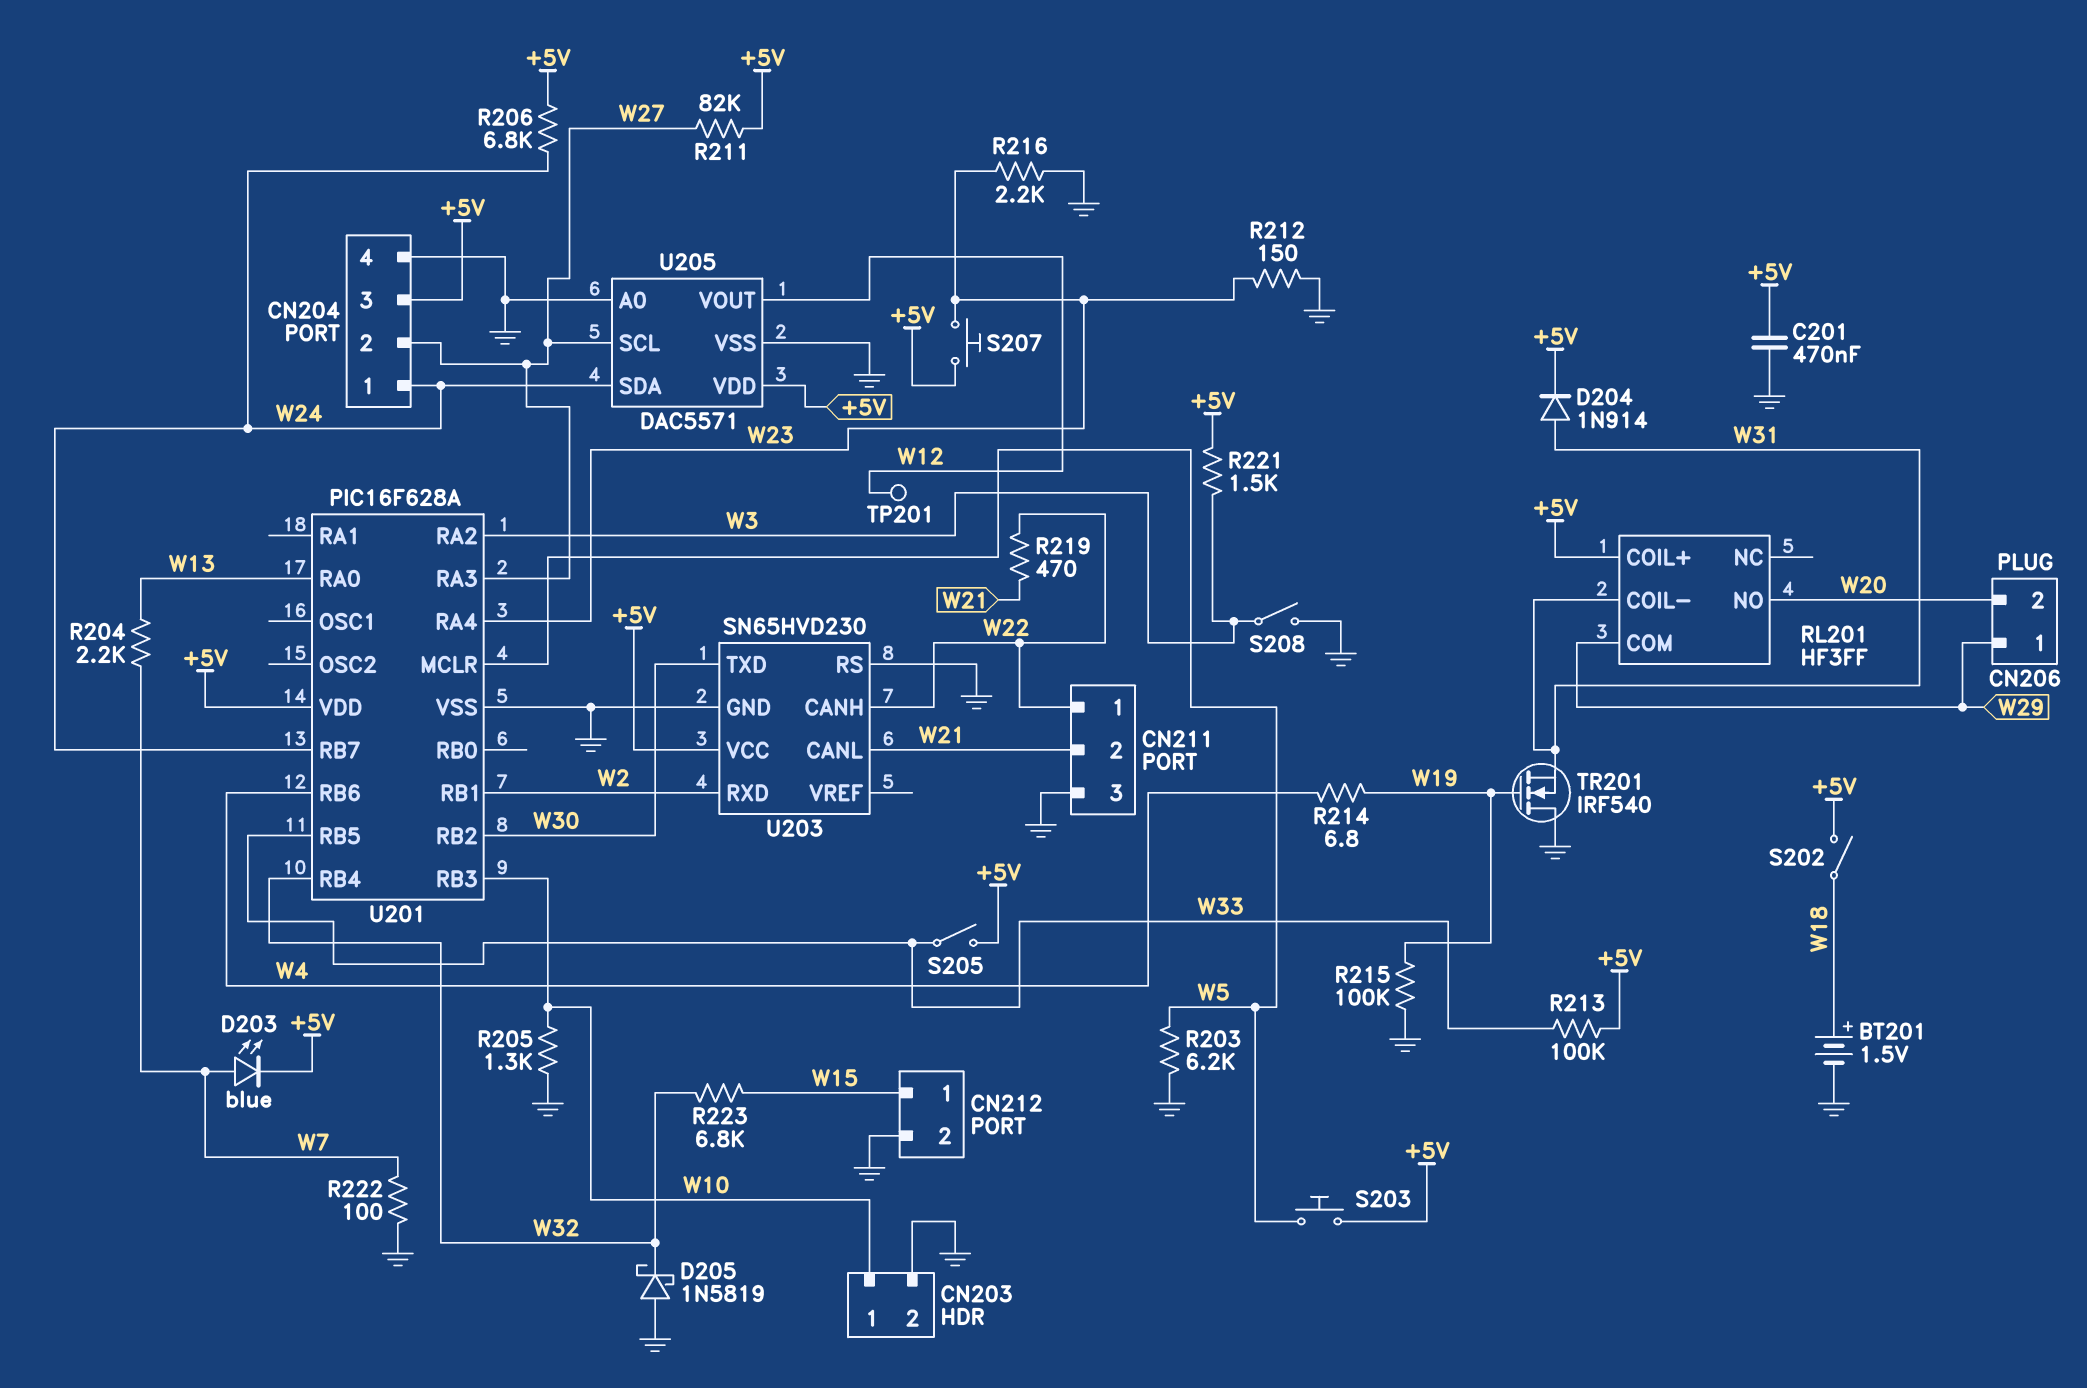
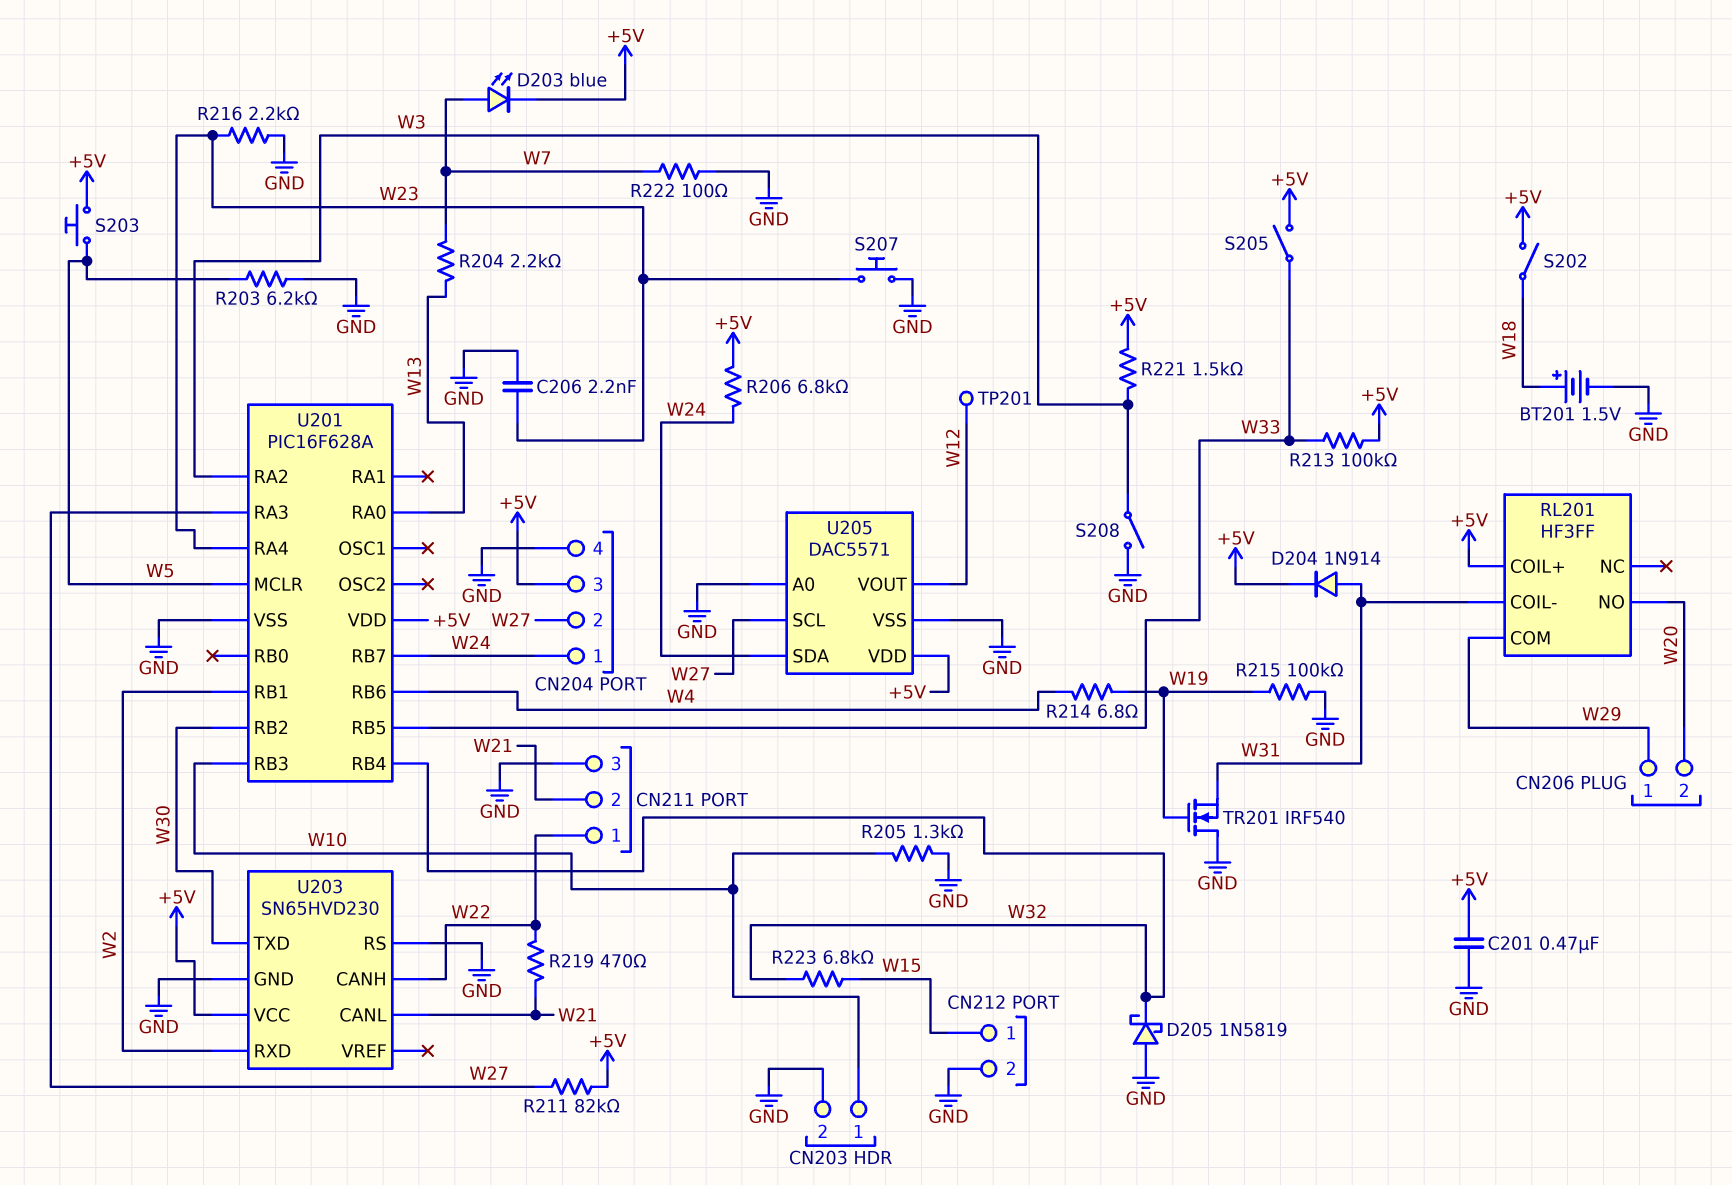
C206: none -> 2.2nF (GND, W23)
R212: 150 (GND, W23) -> none
S207: button (+5V, W23) -> button (GND, W23)

